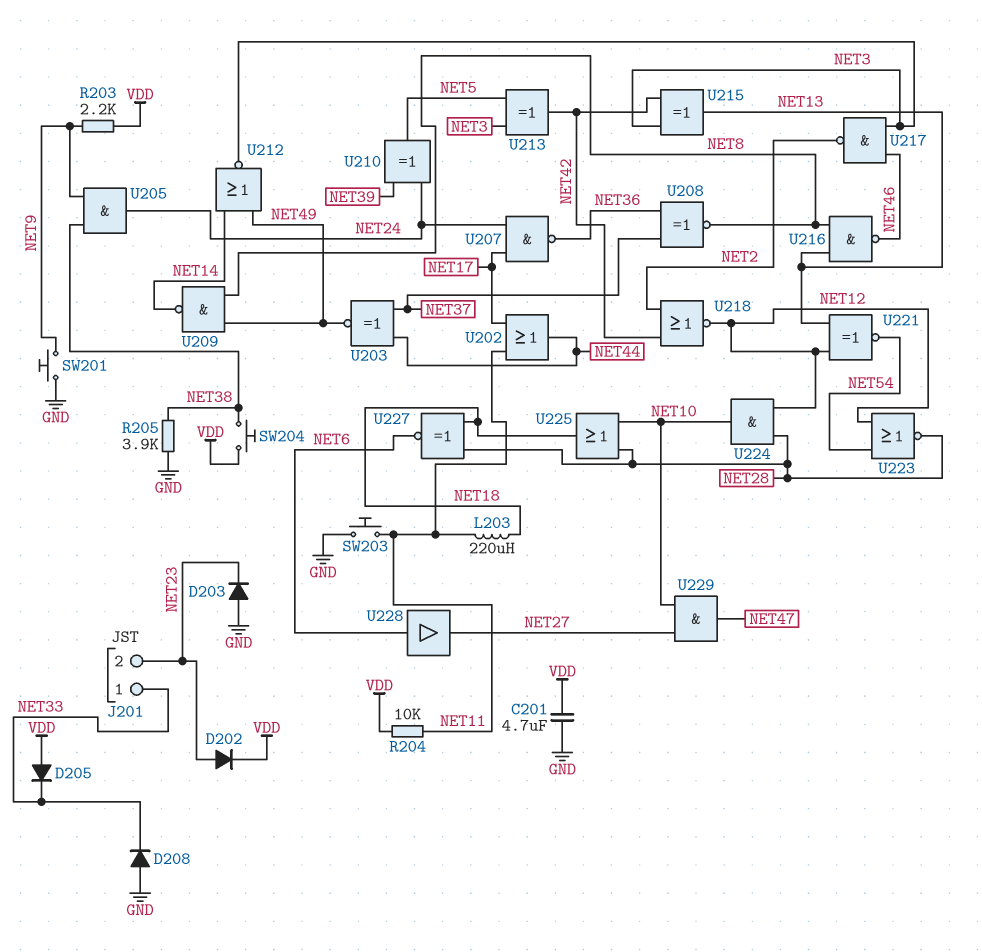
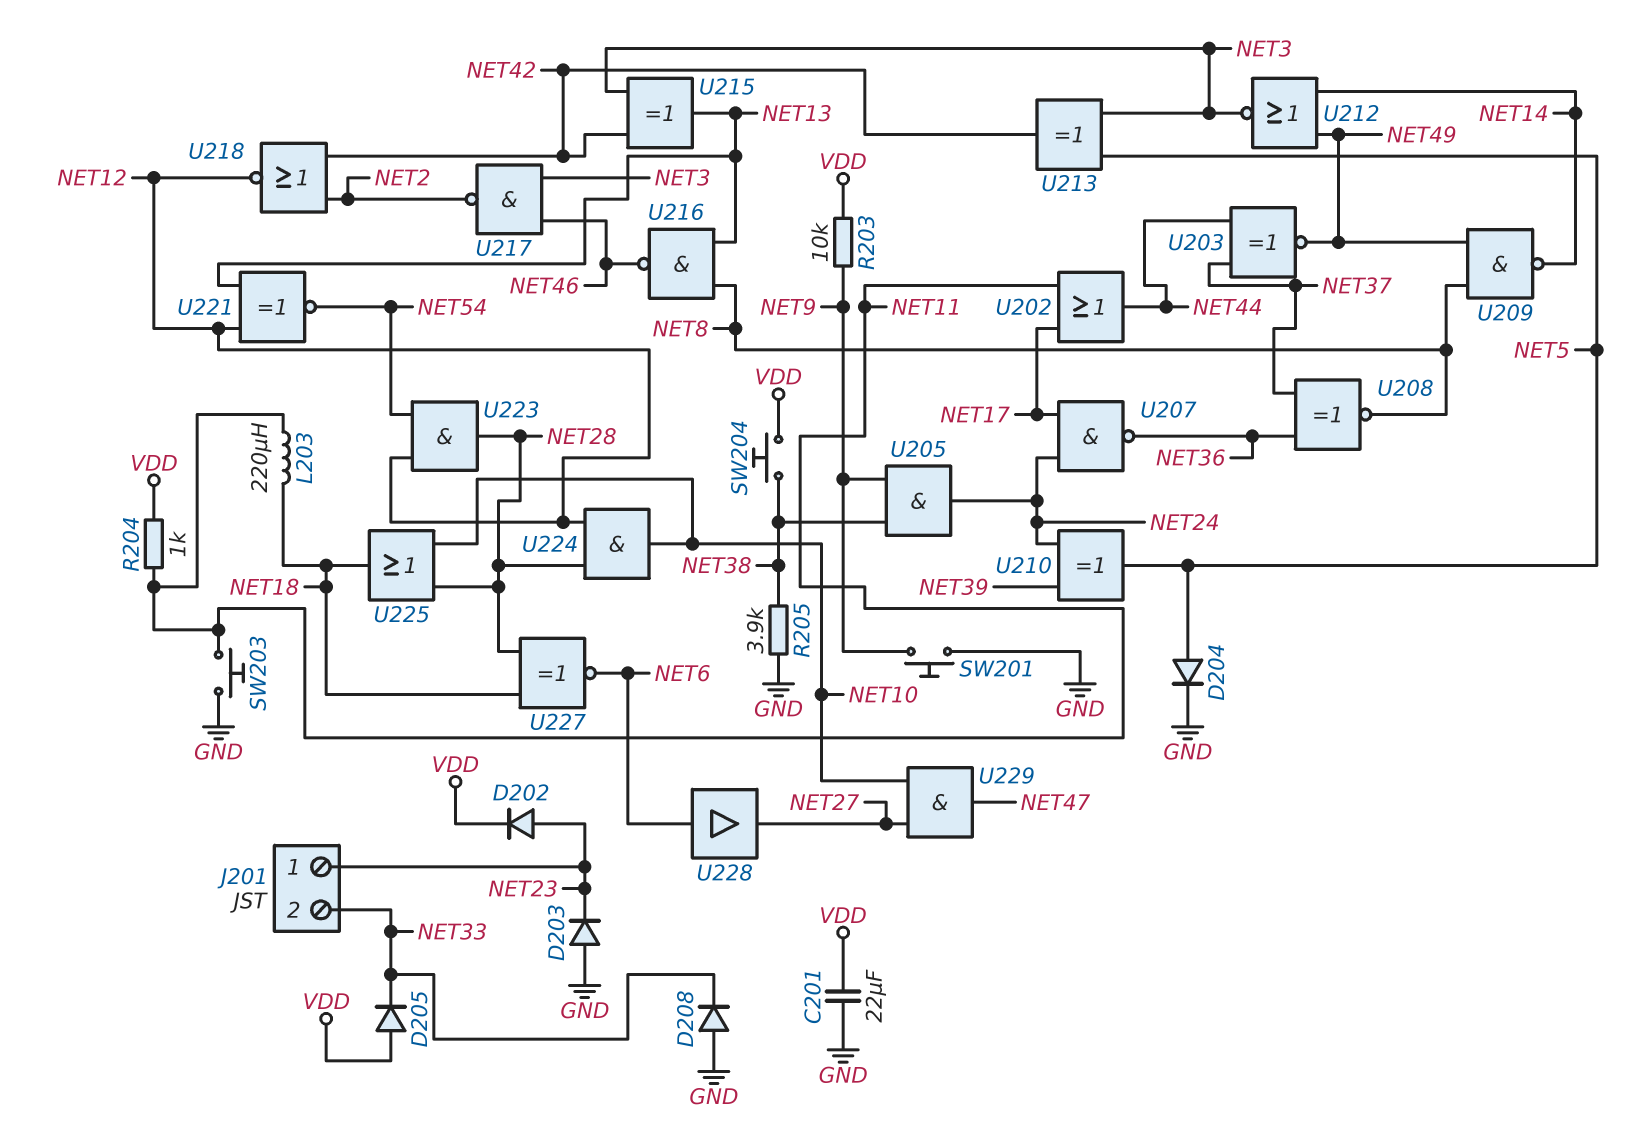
C201: 4.7uF (GND, VDD) -> 22uF (GND, VDD)
D204: none -> diode (A NET5, K GND)
J201 pin 1: NET33 -> NET23
J201 pin 2: NET23 -> NET33
R203: 2.2k (NET9, VDD) -> 10k (NET9, VDD)
R204: 10k (NET11, VDD) -> 1k (NET11, VDD)
U223: NOR (in NET12, in NET54, out NET28) -> AND (in NET12, in NET54, out NET28)

